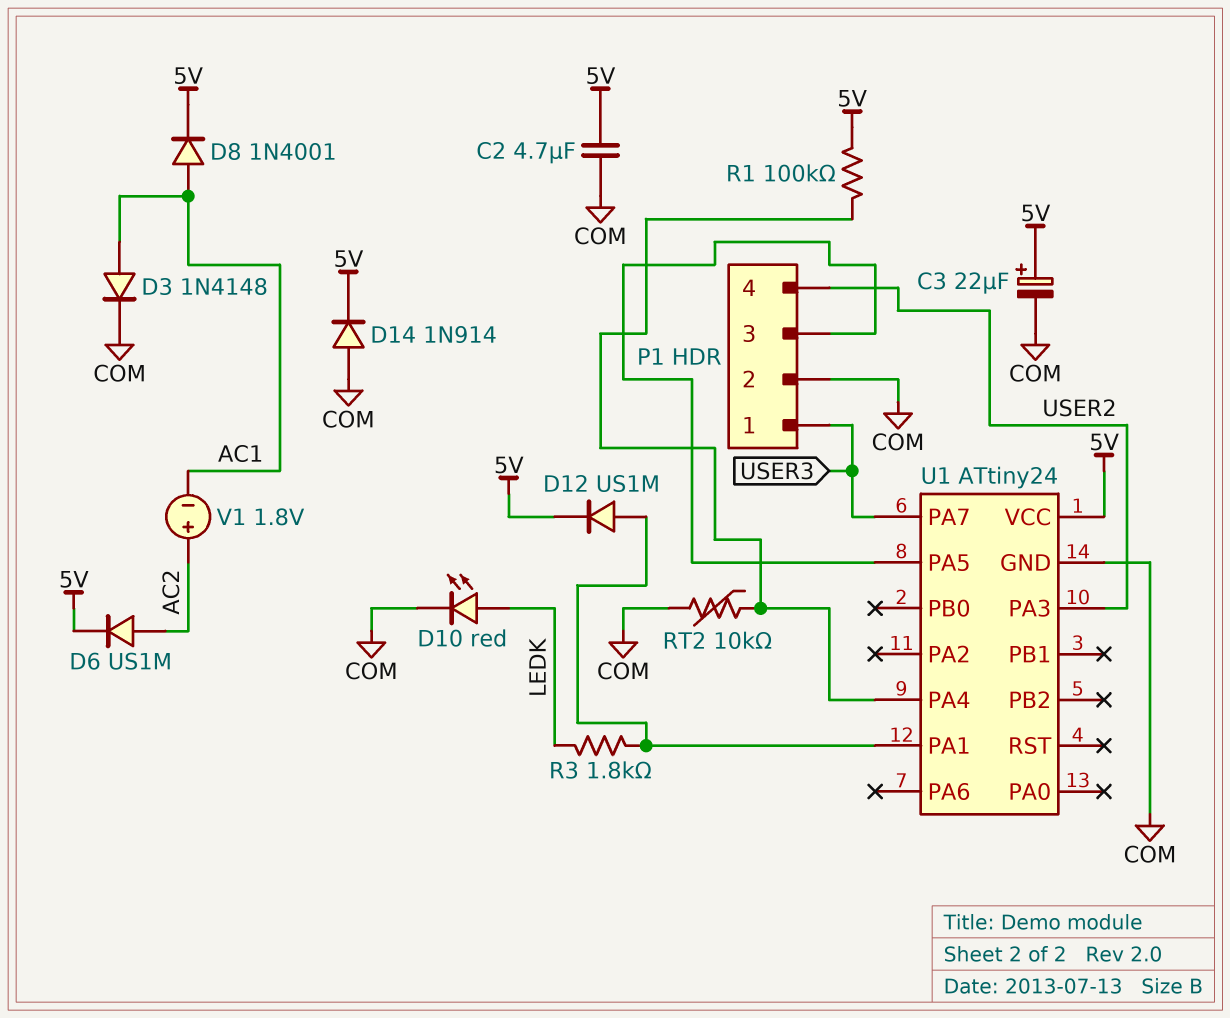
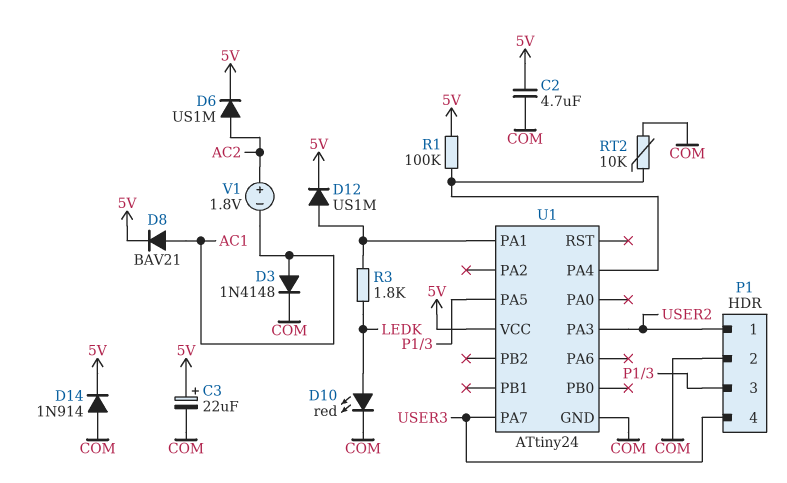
D8: diode 1N4001 (A AC1, K 5V) -> diode BAV21 (A AC1, K 5V)
P1 pin 1: USER3 -> USER2
P1 pin 4: USER2 -> USER3

